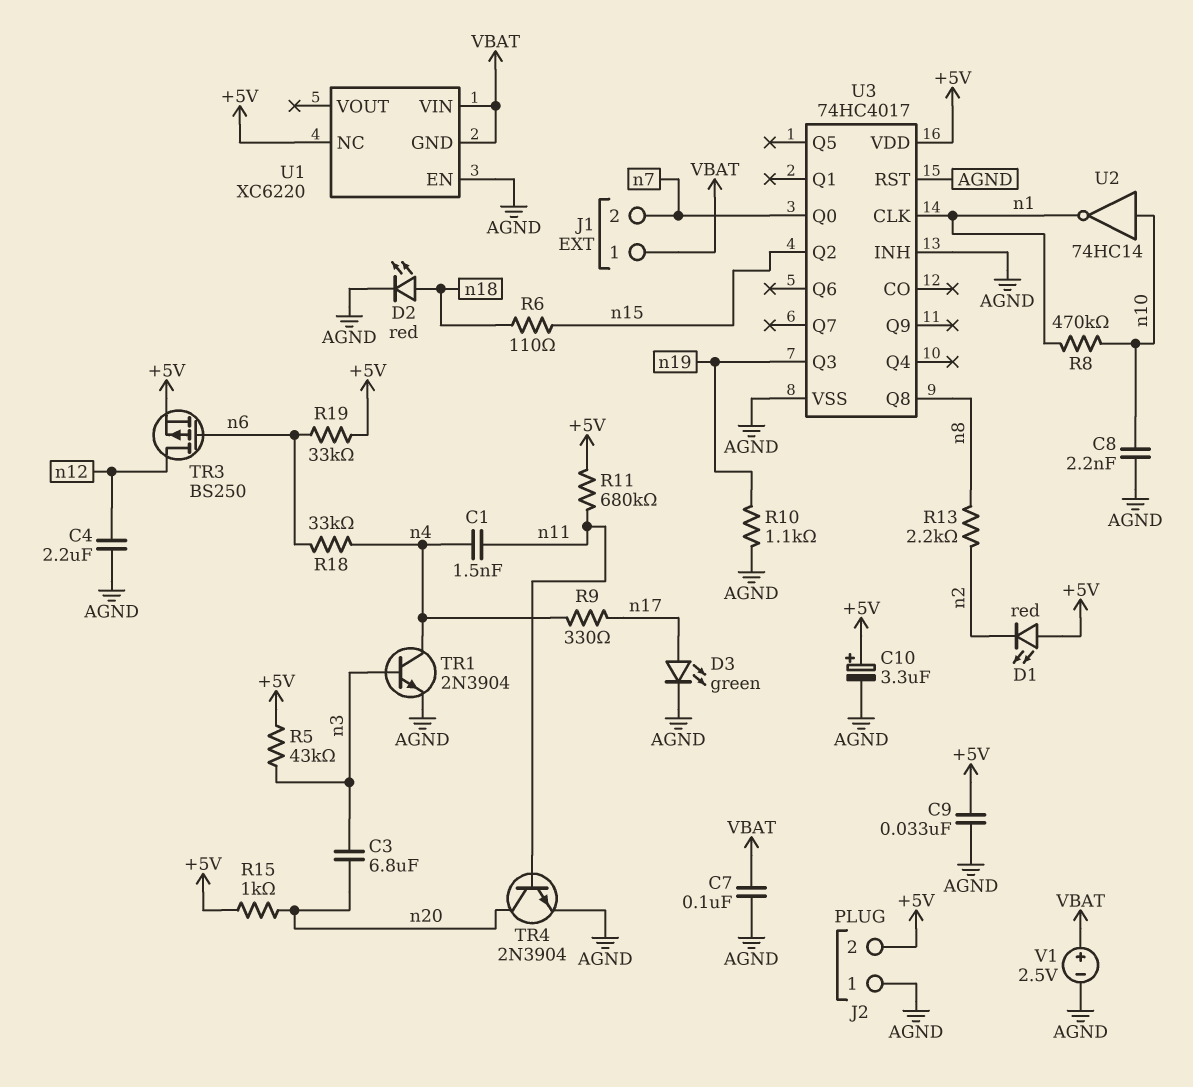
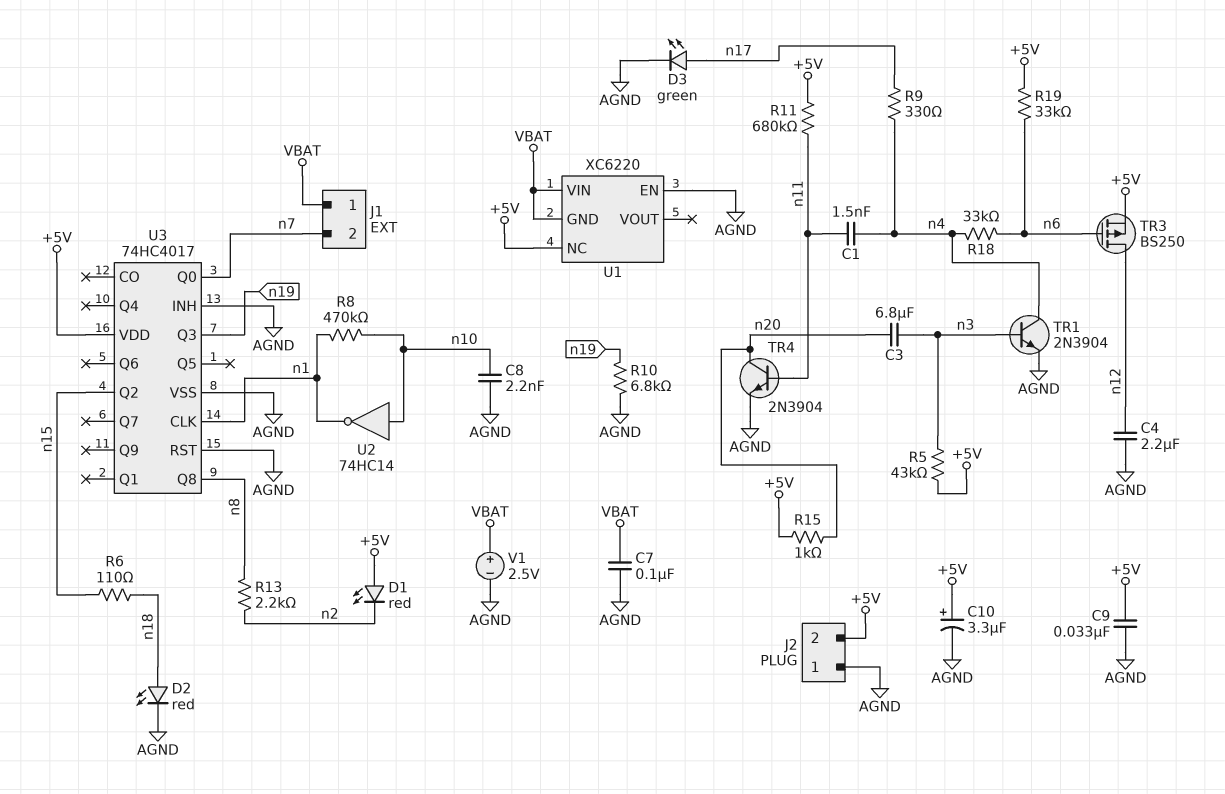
R10: 1.1k (AGND, n19) -> 6.8k (AGND, n19)

